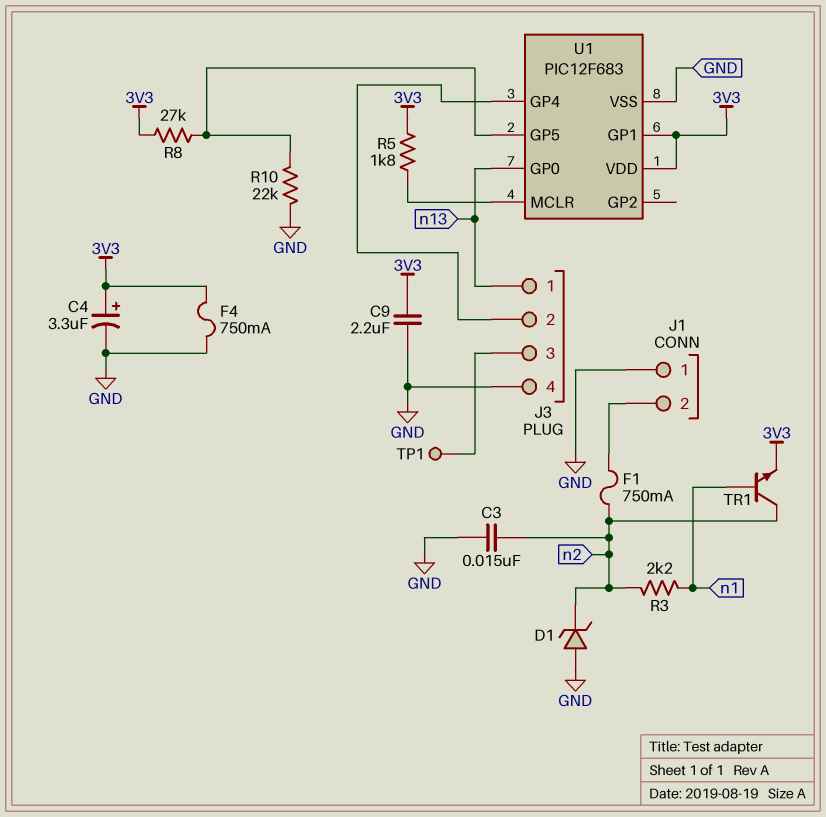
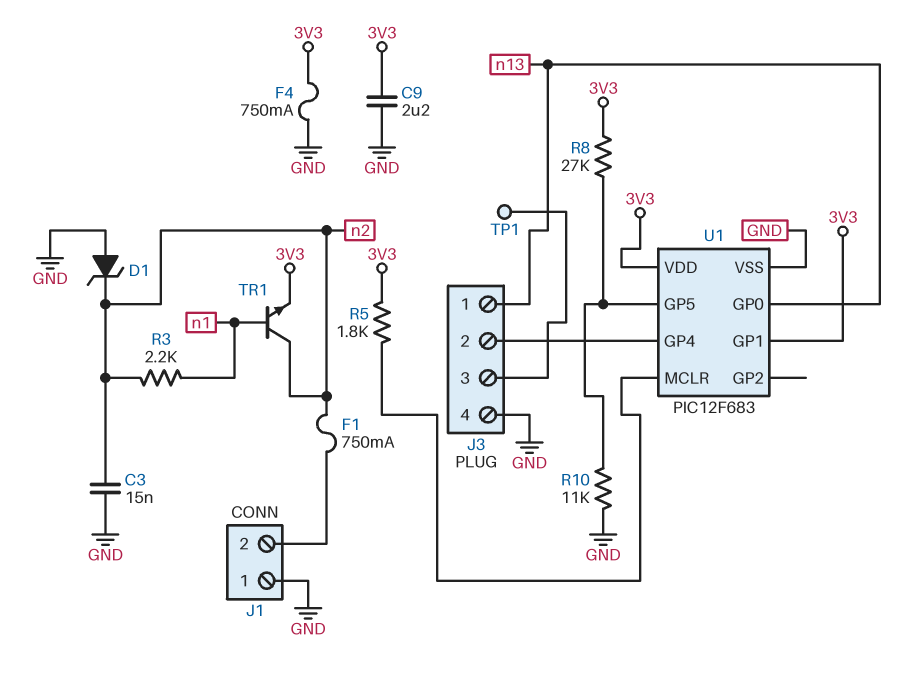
C4: 3.3uF (plus 3V3, minus GND) -> none
R10: 22k (GND, U1/GP5) -> 11k (GND, U1/GP5)

